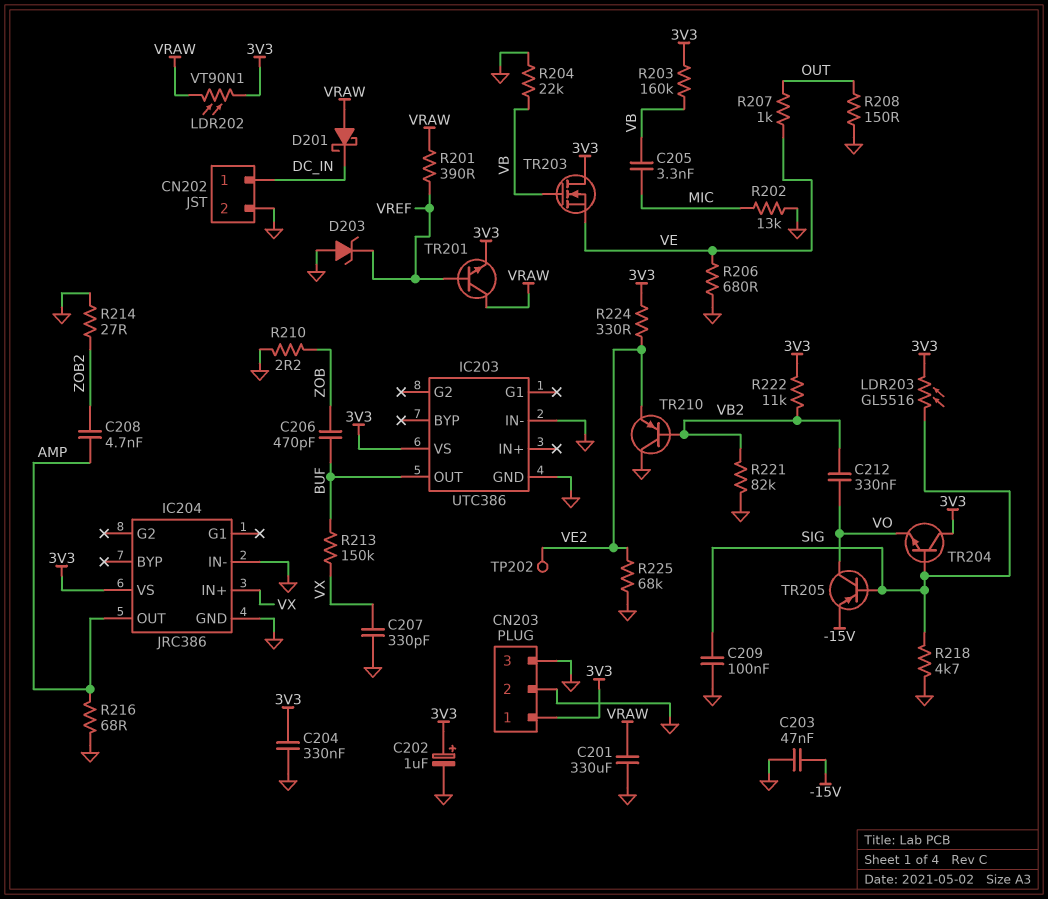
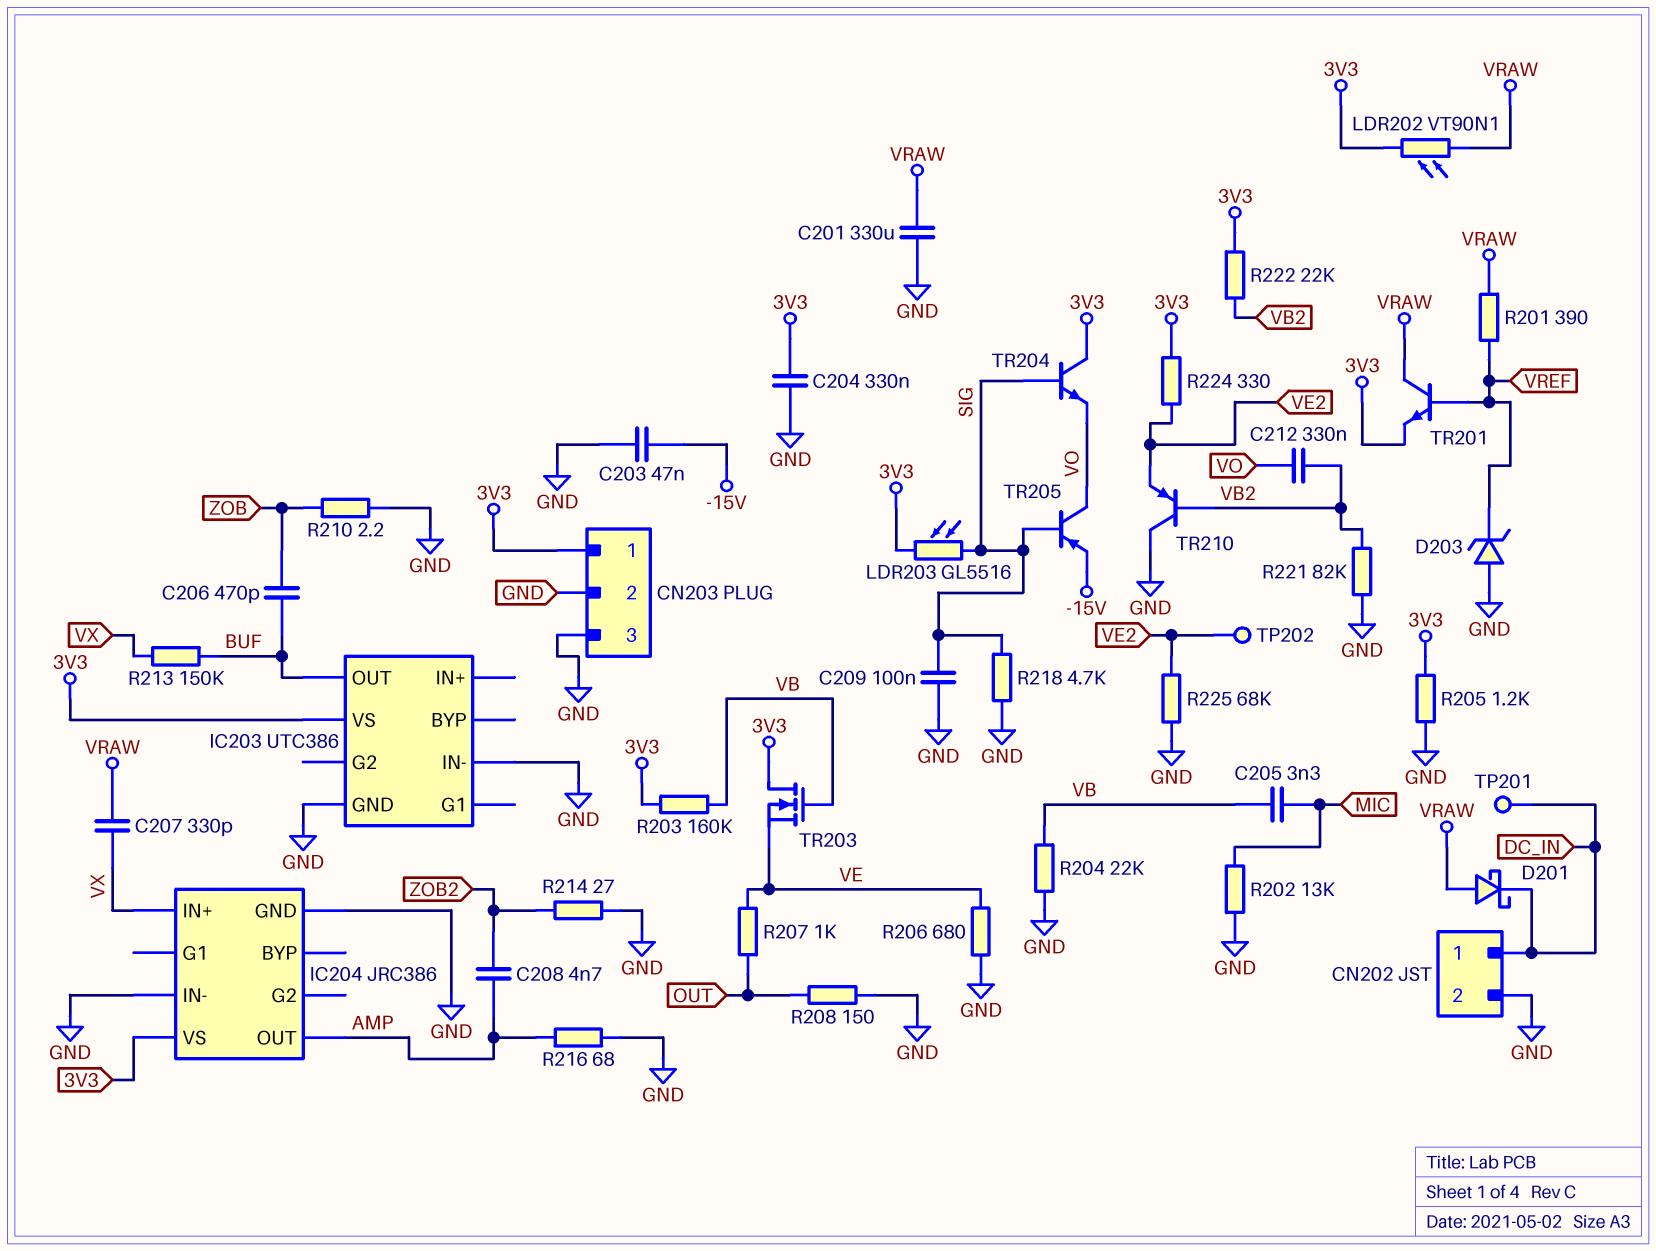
C202: 1uF (plus 3V3, minus GND) -> none
C207: 330pF (GND, VX) -> 330pF (VRAW, VX)
R205: none -> 1.2k (3V3, GND)
R222: 11k (3V3, VB2) -> 22k (3V3, VB2)
TP201: none -> test point (DC_IN)

